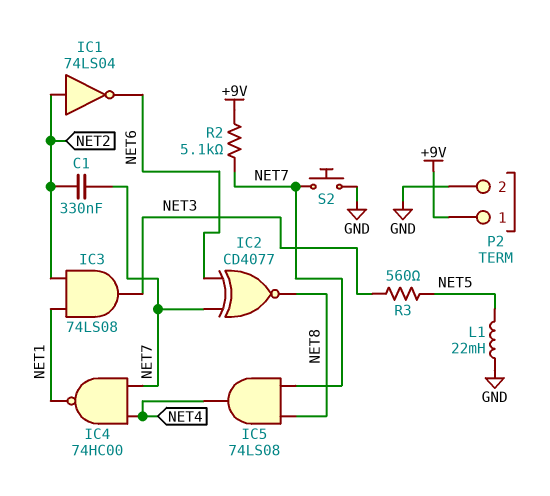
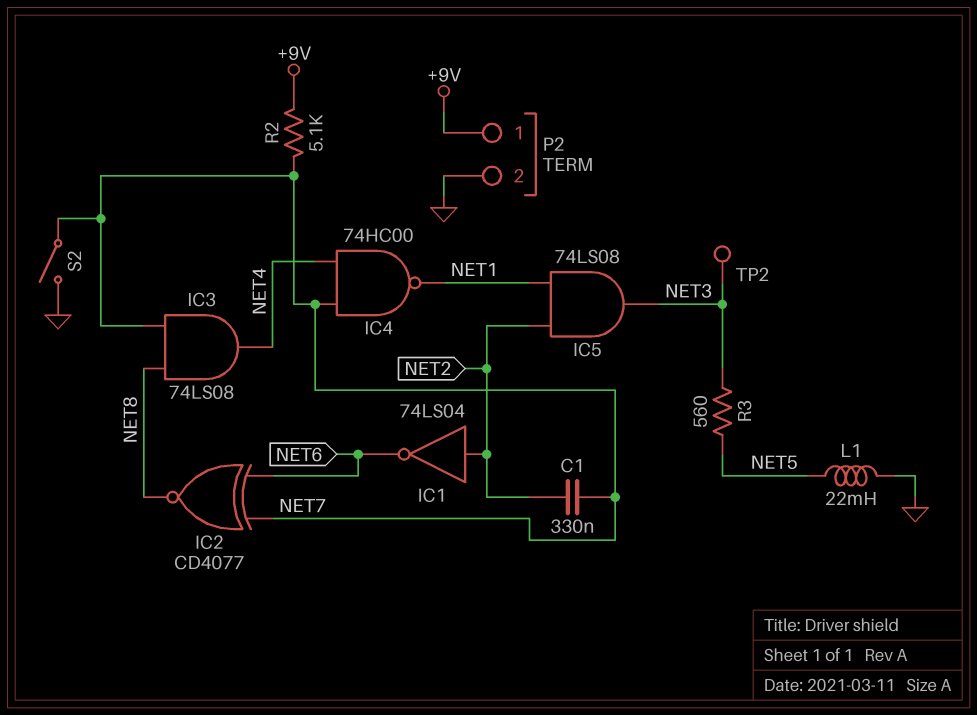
IC3: AND 74LS08 (in NET1, in NET2, out NET3) -> AND 74LS08 (in NET7, in NET8, out NET4)
IC5: AND 74LS08 (in NET7, in NET8, out NET4) -> AND 74LS08 (in NET1, in NET2, out NET3)
S2: button (GND, NET7) -> switch (GND, NET7)
TP2: none -> test point (NET3)

